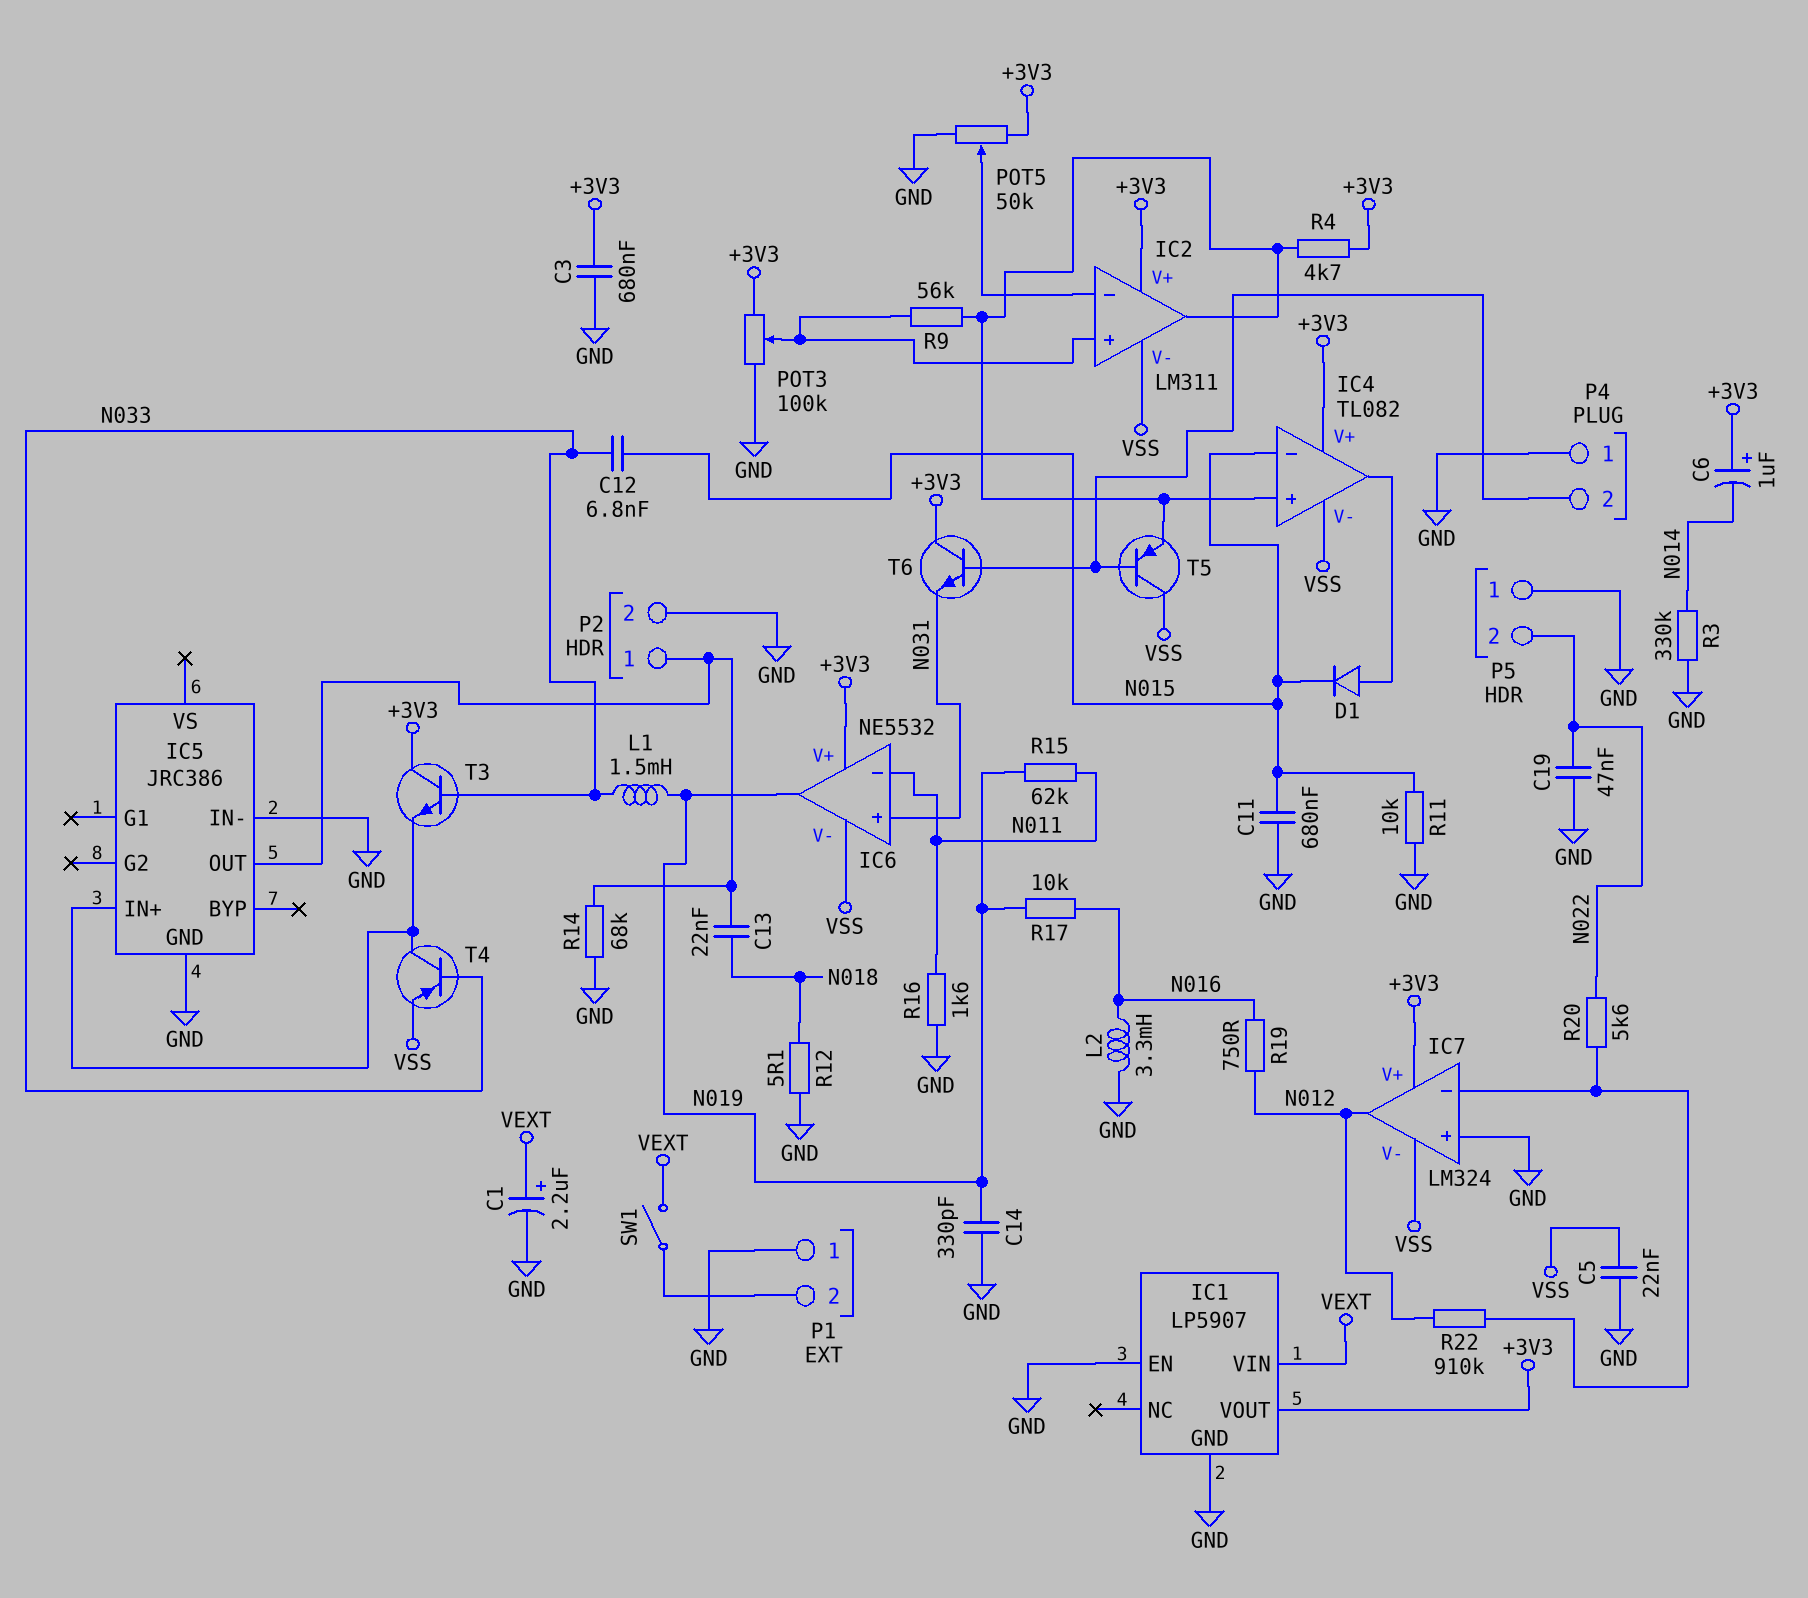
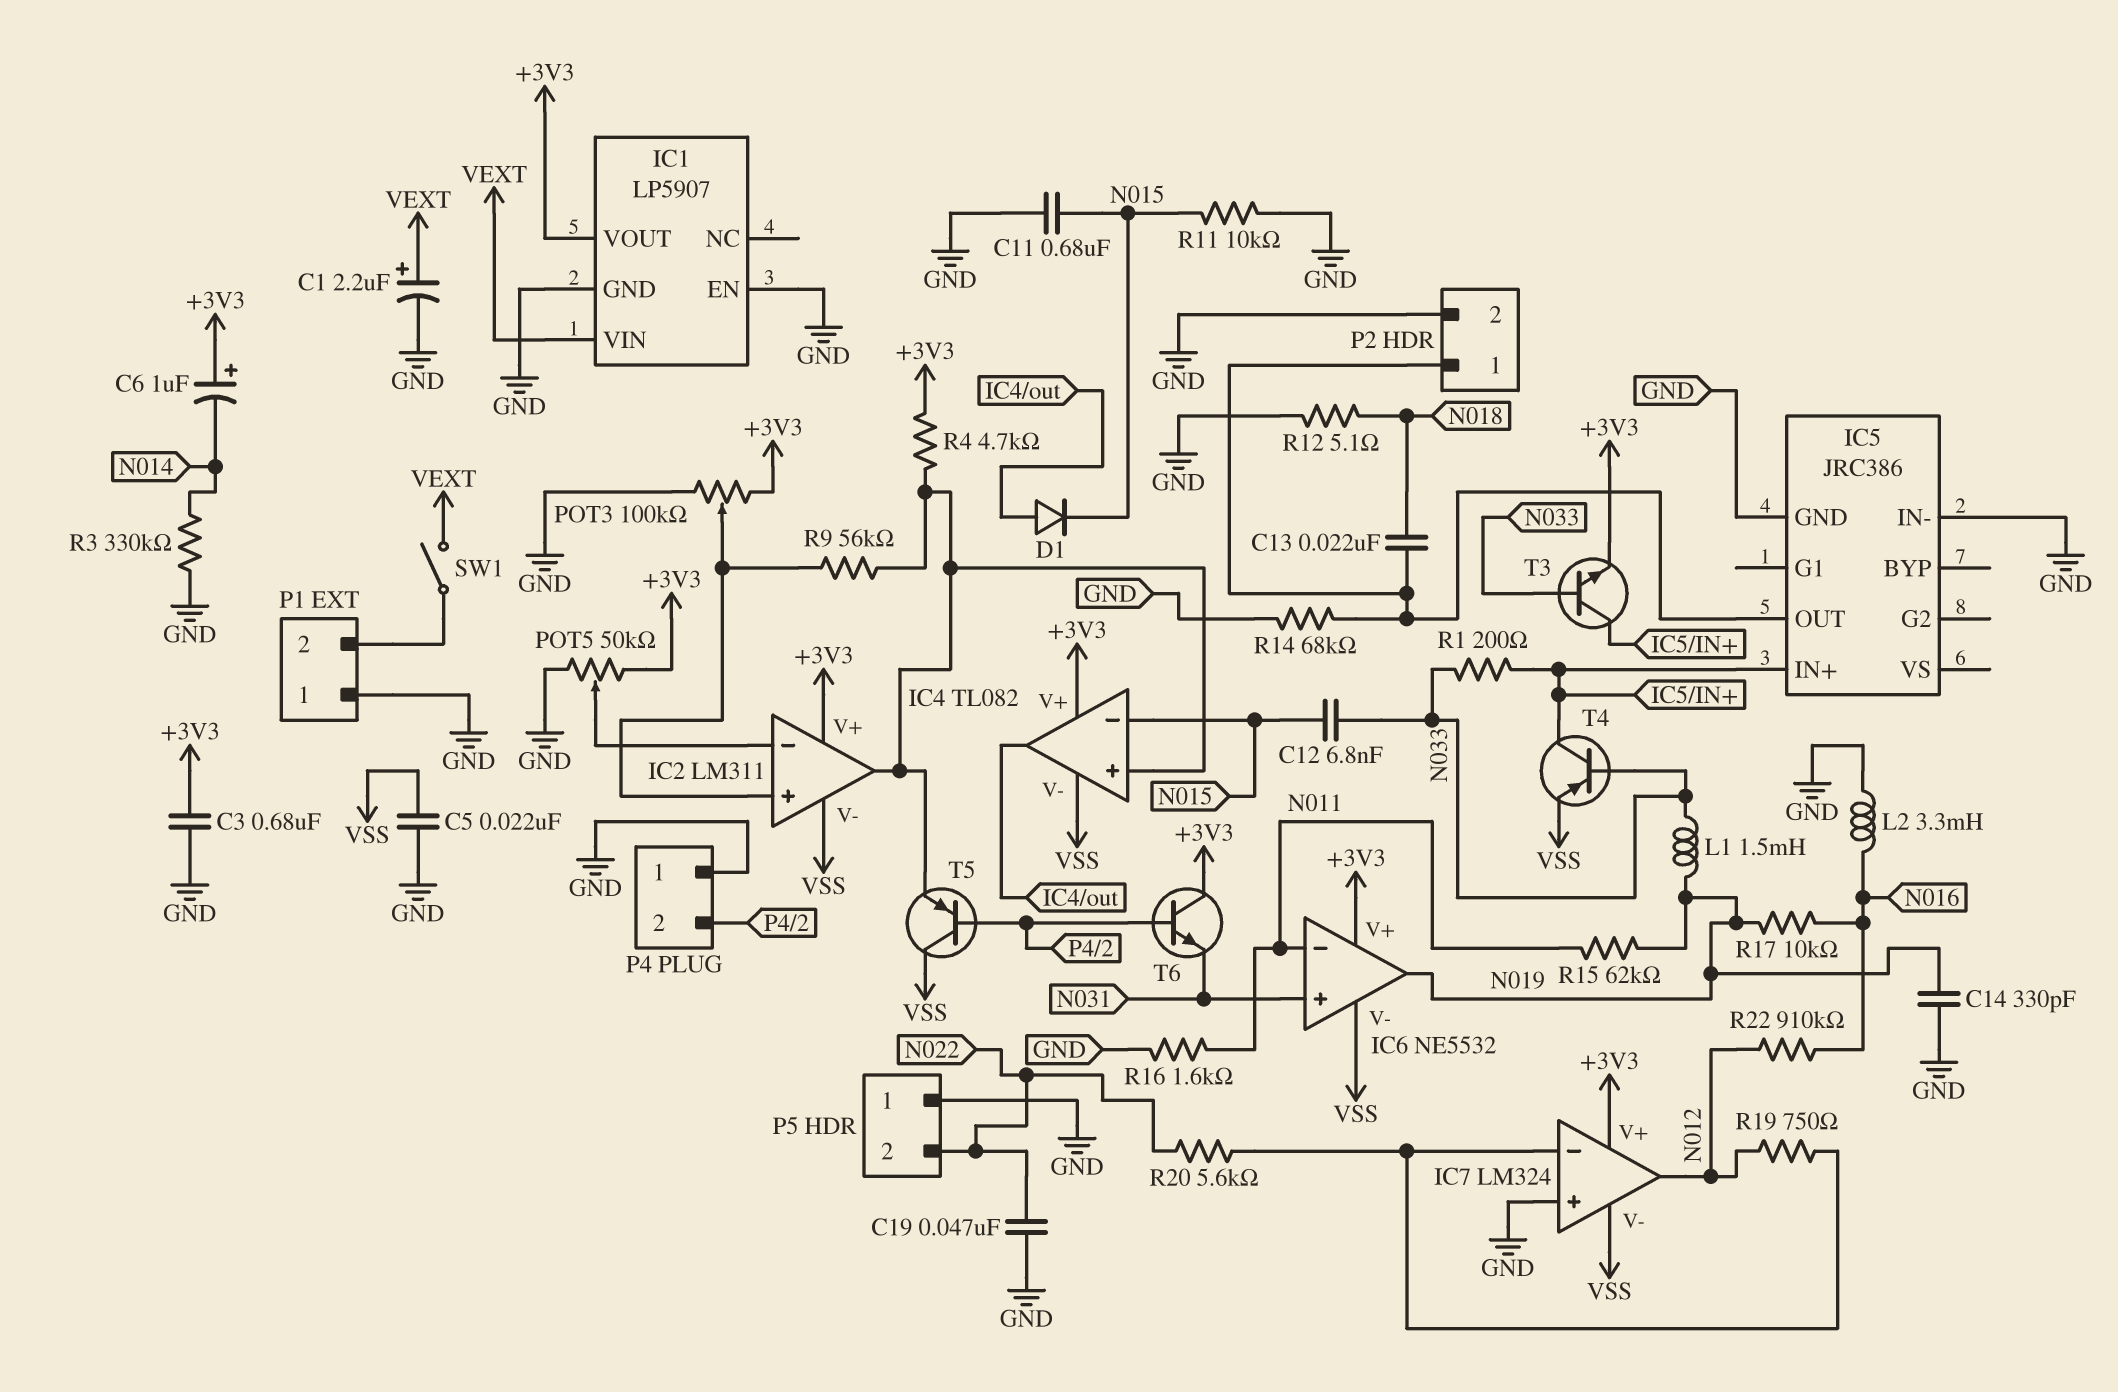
R1: none -> 200 (IC5/IN+, N033)
R19: 750 (N012, N016) -> 750 (IC7/in-, N012)
R22: 910k (IC7/in-, N012) -> 910k (N012, N016)
T3: NPN (B N033, C +3V3, E IC5/IN+) -> NPN (B N033, C IC5/IN+, E +3V3)

